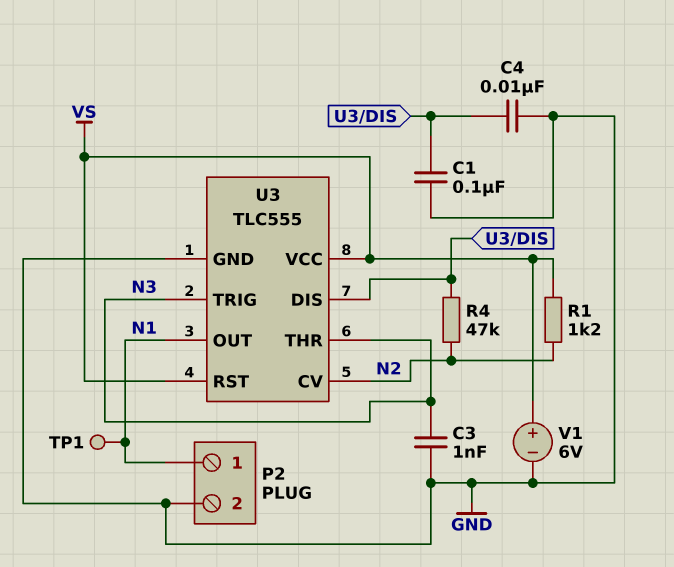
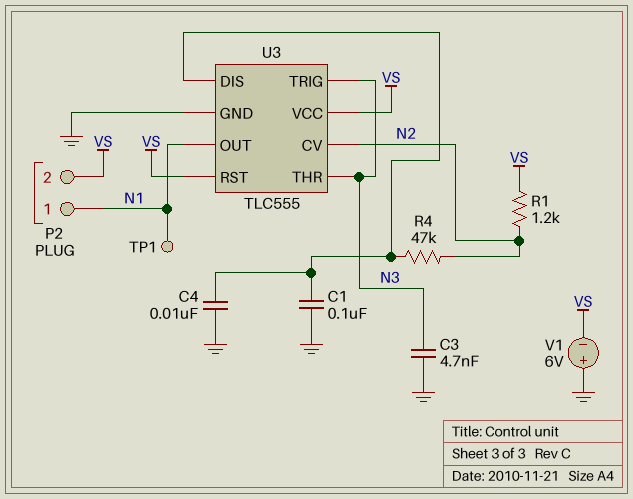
C3: 1nF (GND, N3) -> 4.7nF (GND, N3)
P2 pin 2: GND -> VS
V1: 6V (plus VS, minus GND) -> 6V (plus GND, minus VS)

